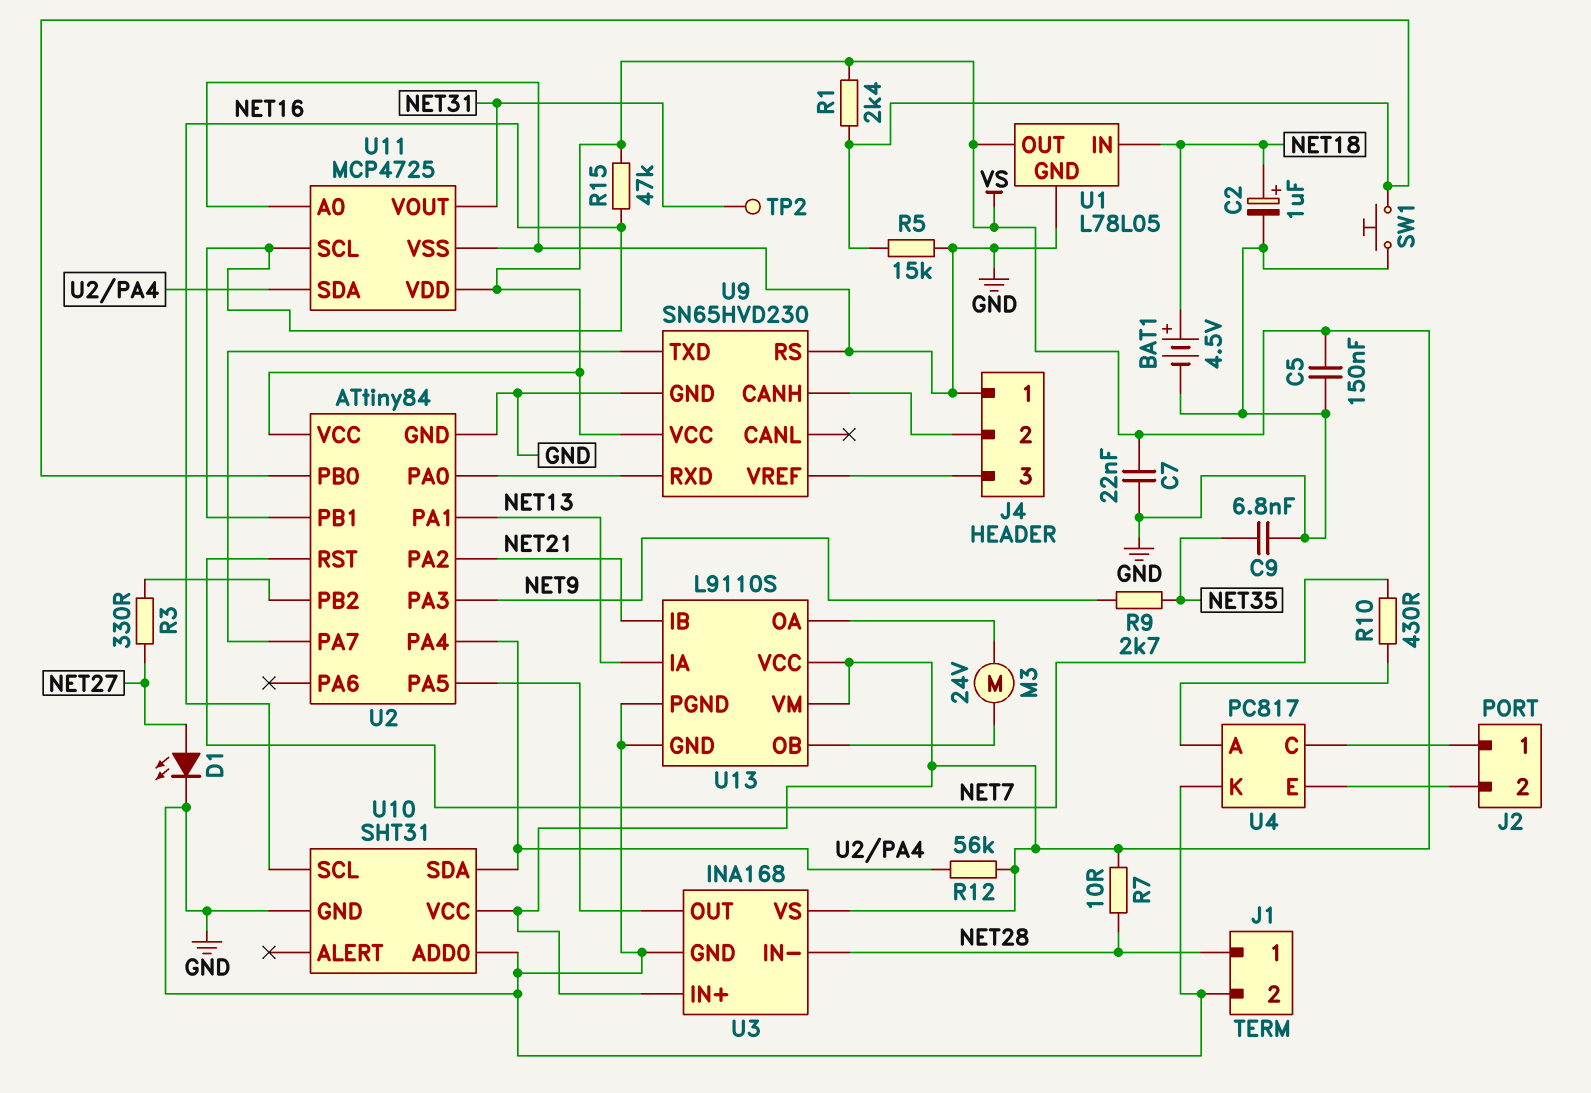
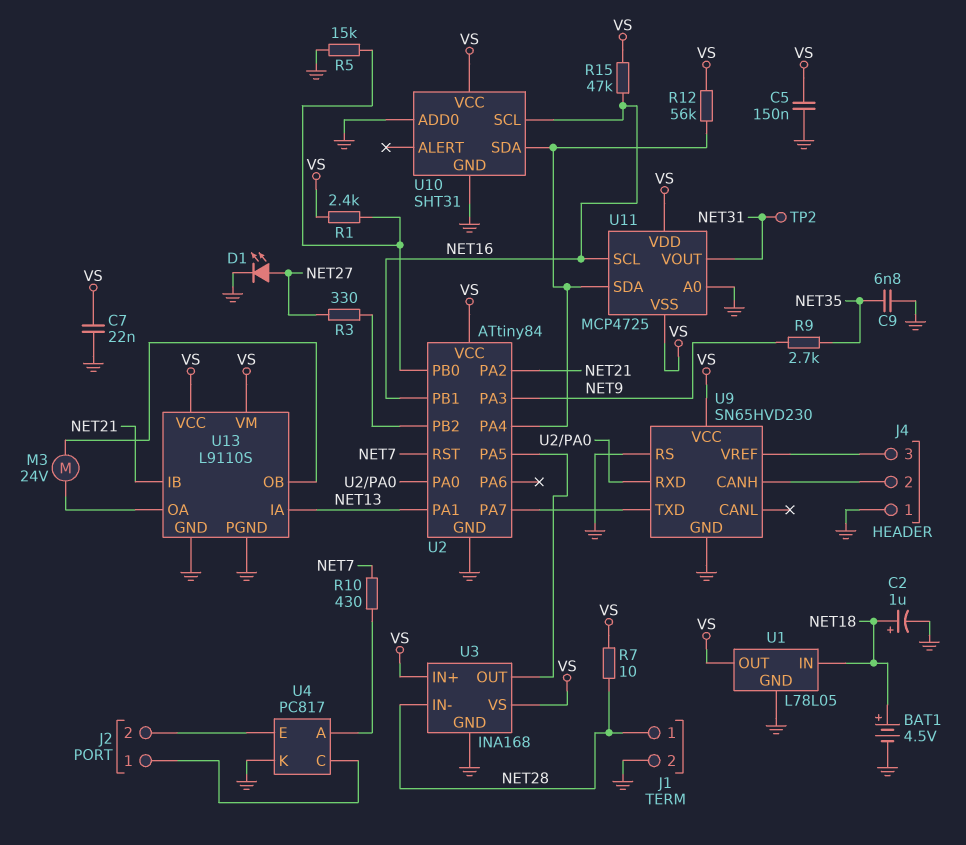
SW1: button (GND, U2/PB0) -> none
U11 pin VSS: GND -> VS

